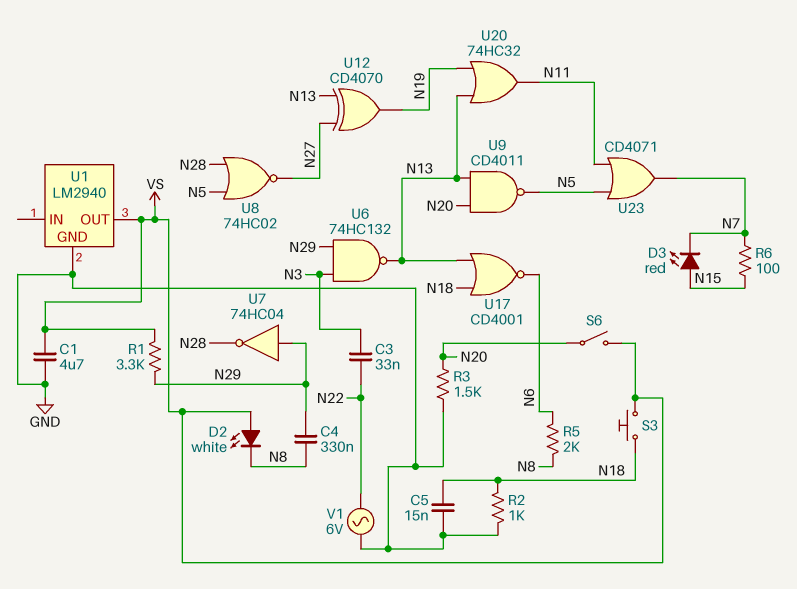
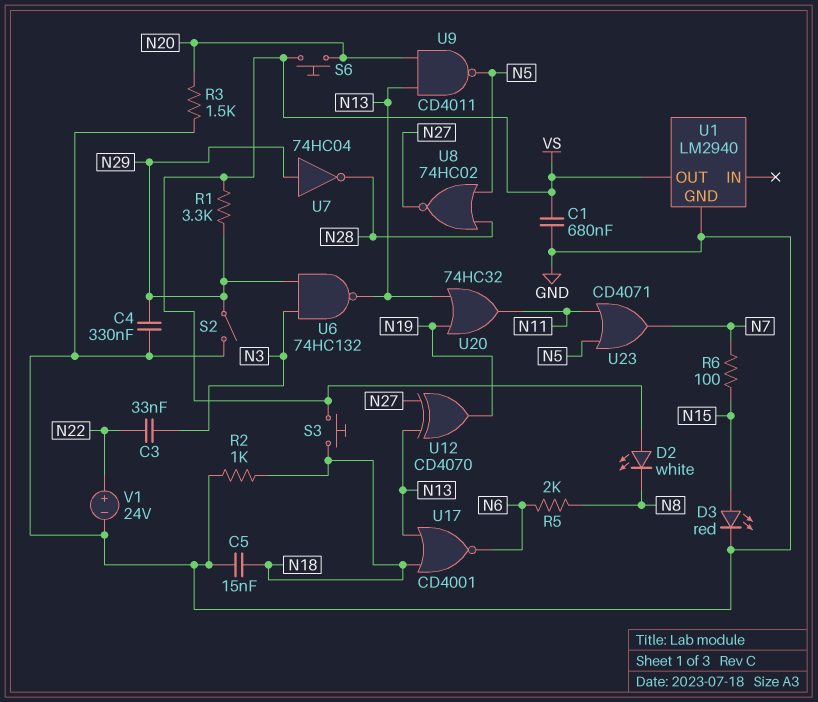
C1: 4.7uF (GND, VS) -> 680nF (GND, VS)
C4: 330nF (N8, N29) -> 330nF (GND, N29)
D3: LED red (A N15, K N7) -> LED red (A N15, K GND)
S2: none -> switch (GND, N29)
S6: switch (N20, VS) -> button (N20, VS)
V1: AC 6V (GND, N22) -> 24V (plus N22, minus GND)

